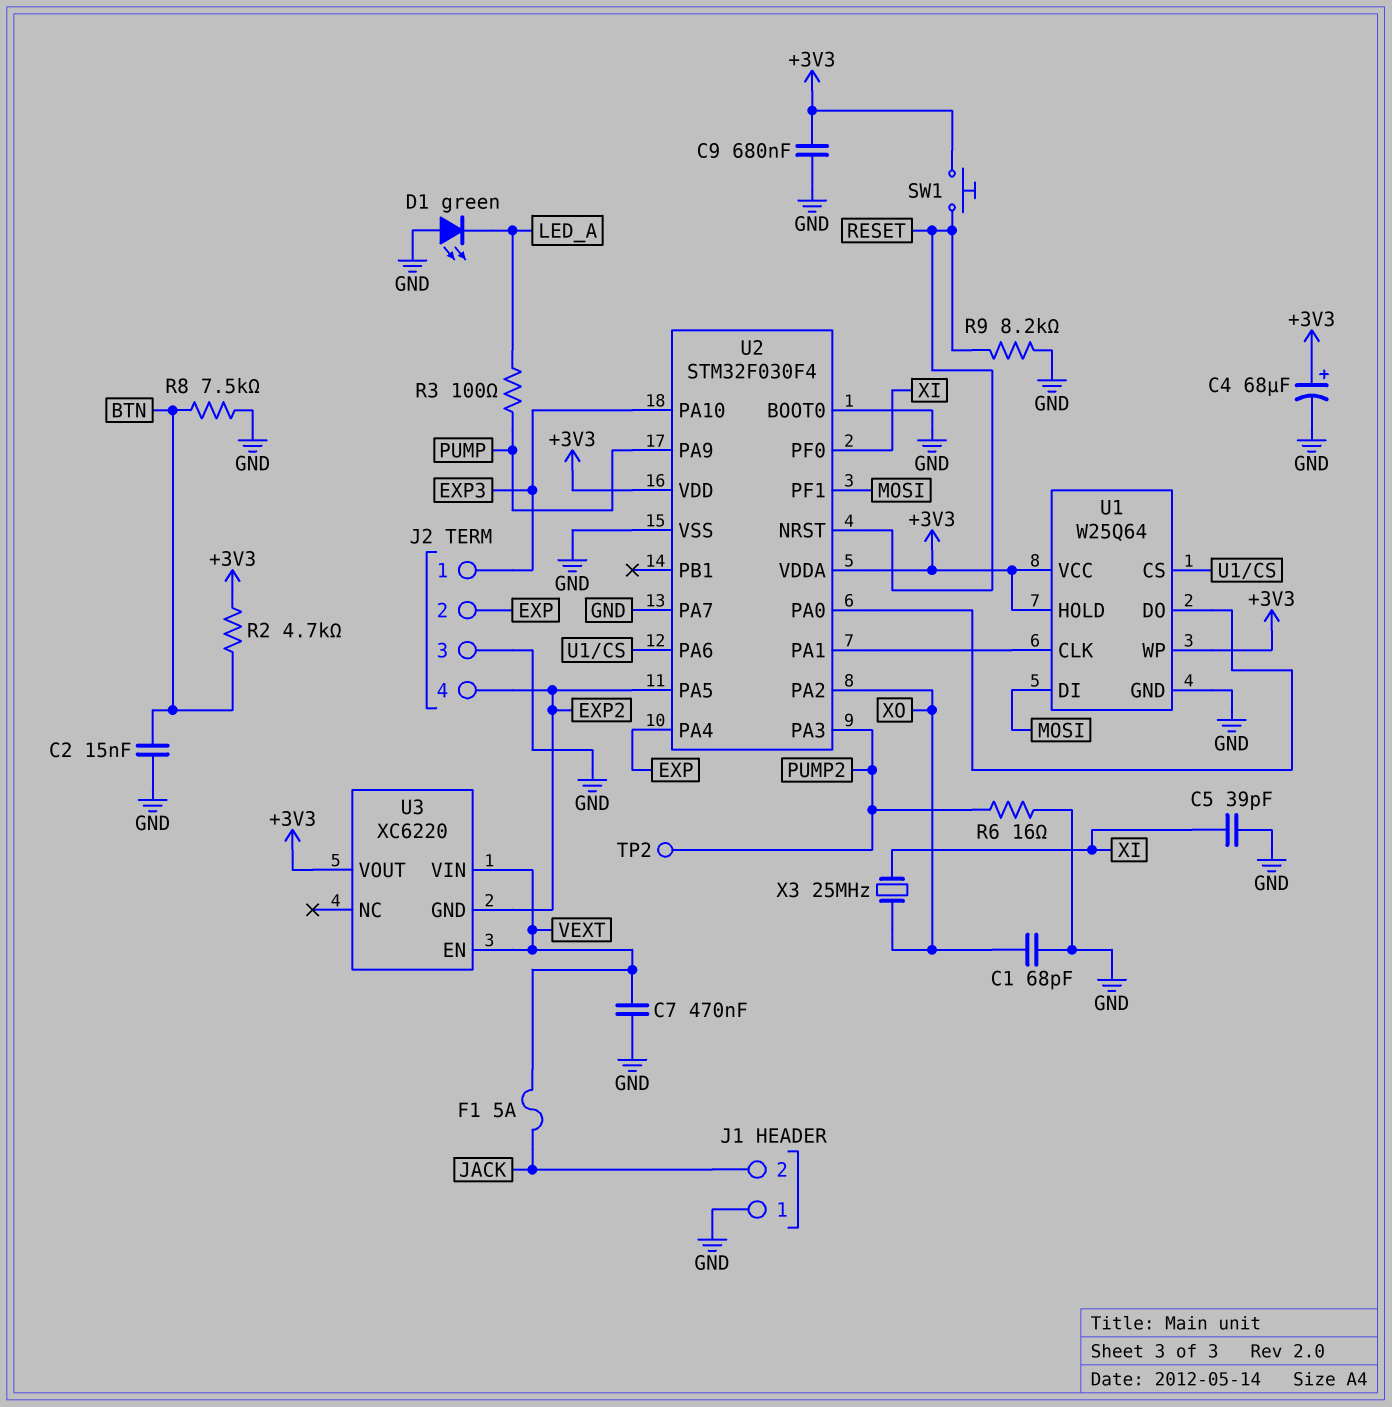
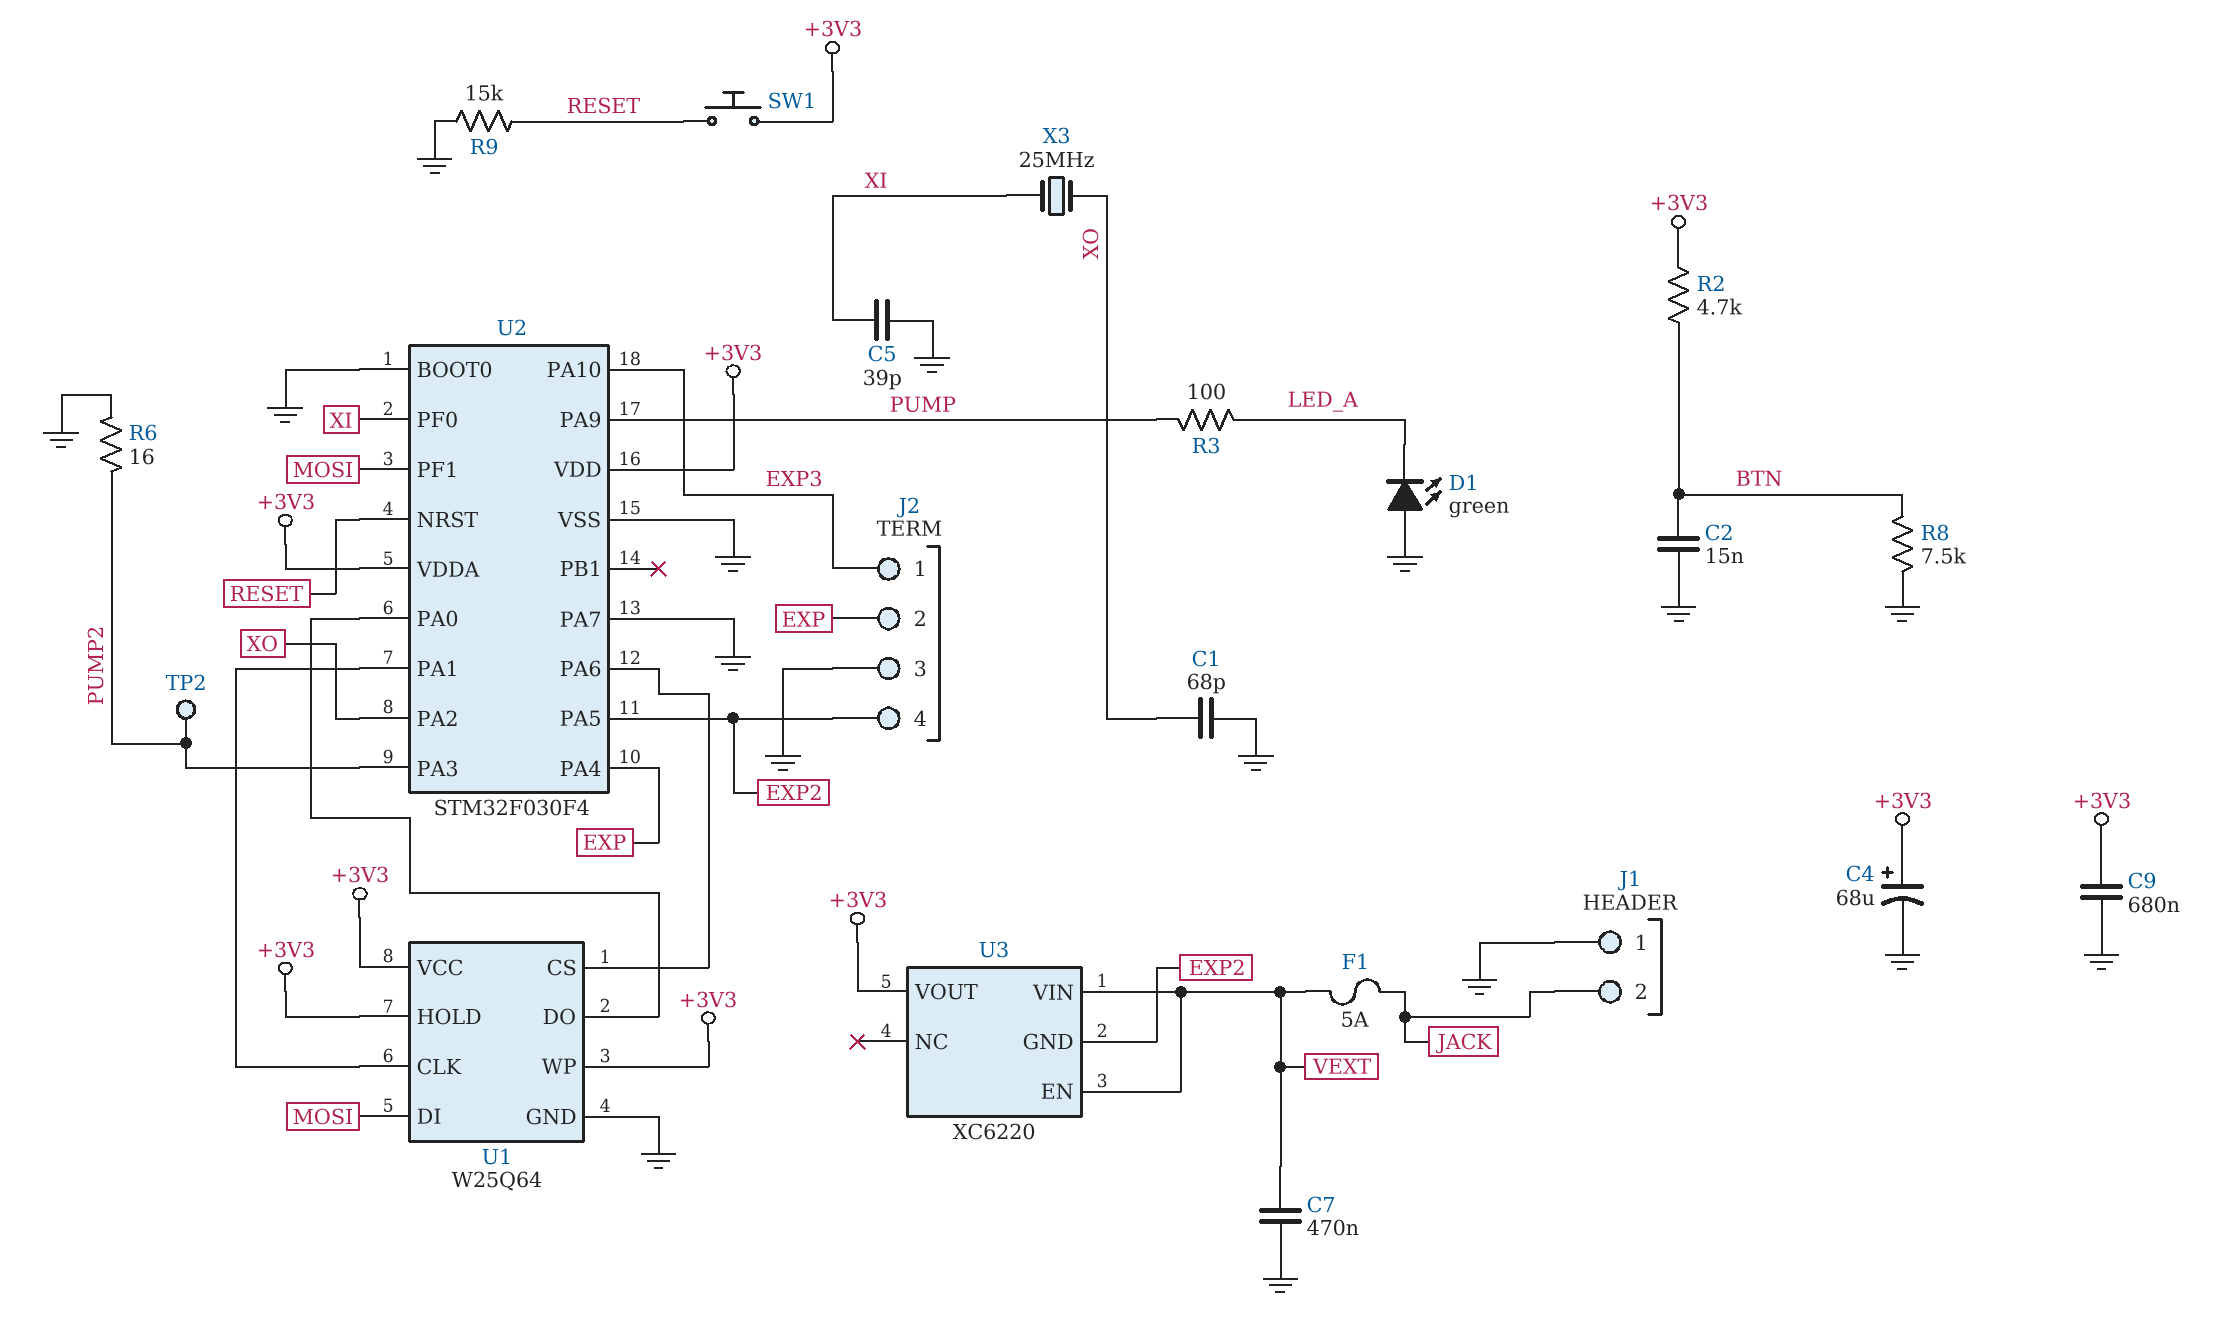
R9: 8.2k (GND, RESET) -> 15k (GND, RESET)

